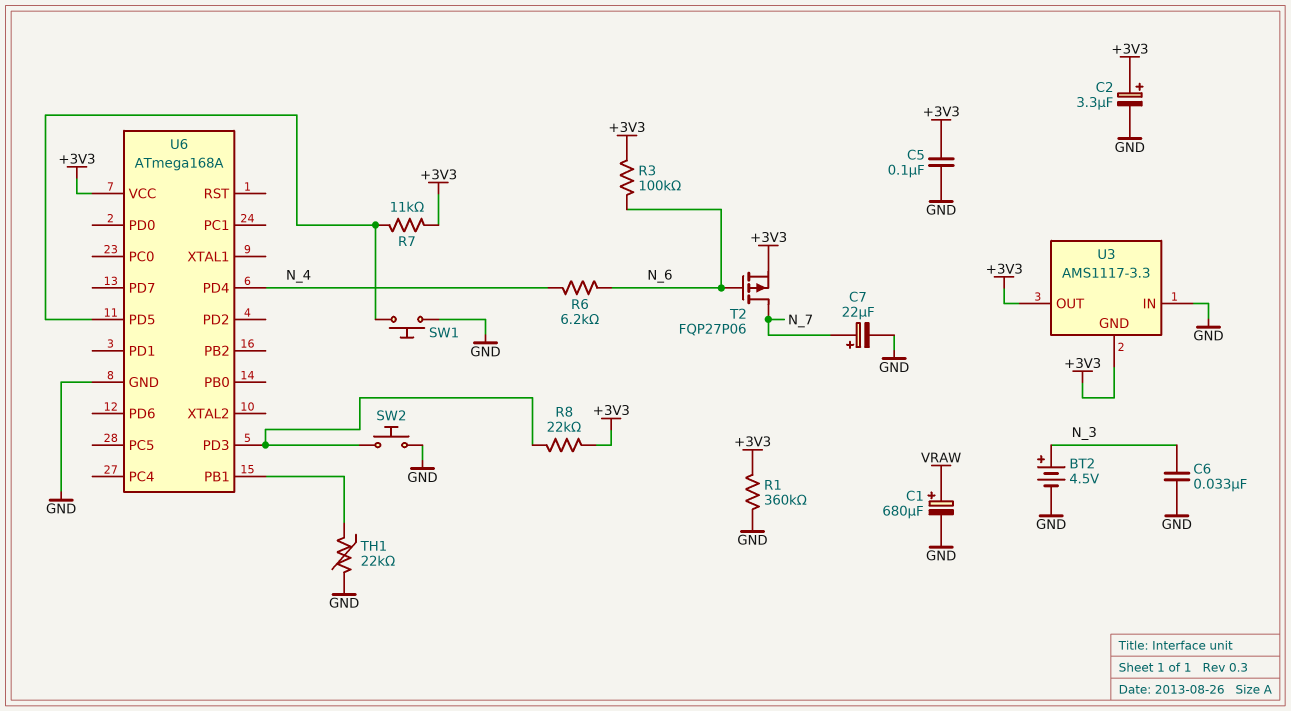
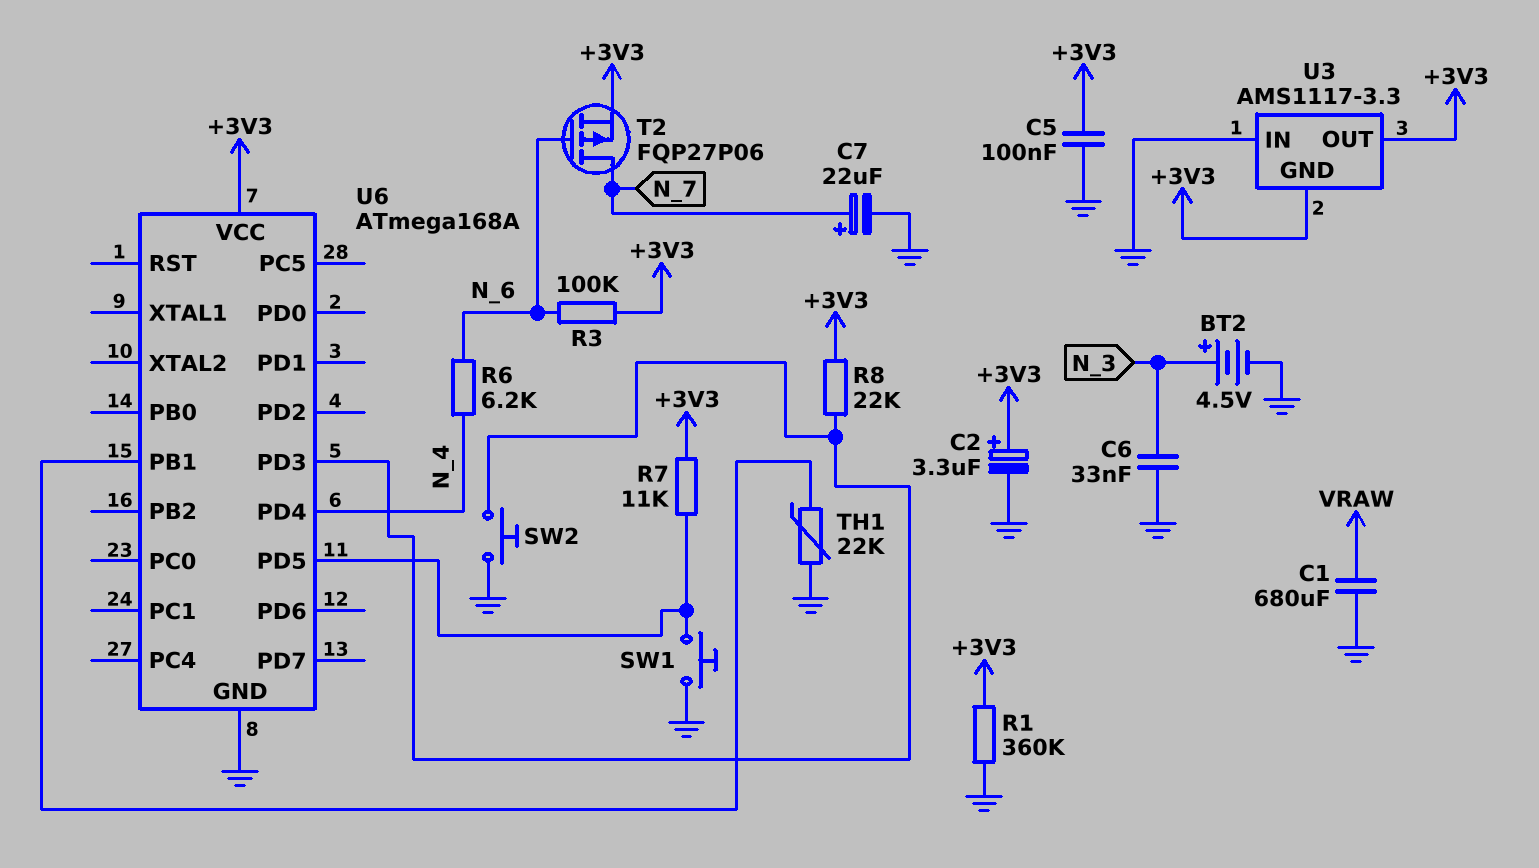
C1: 680uF (plus VRAW, minus GND) -> 680uF (GND, VRAW)

